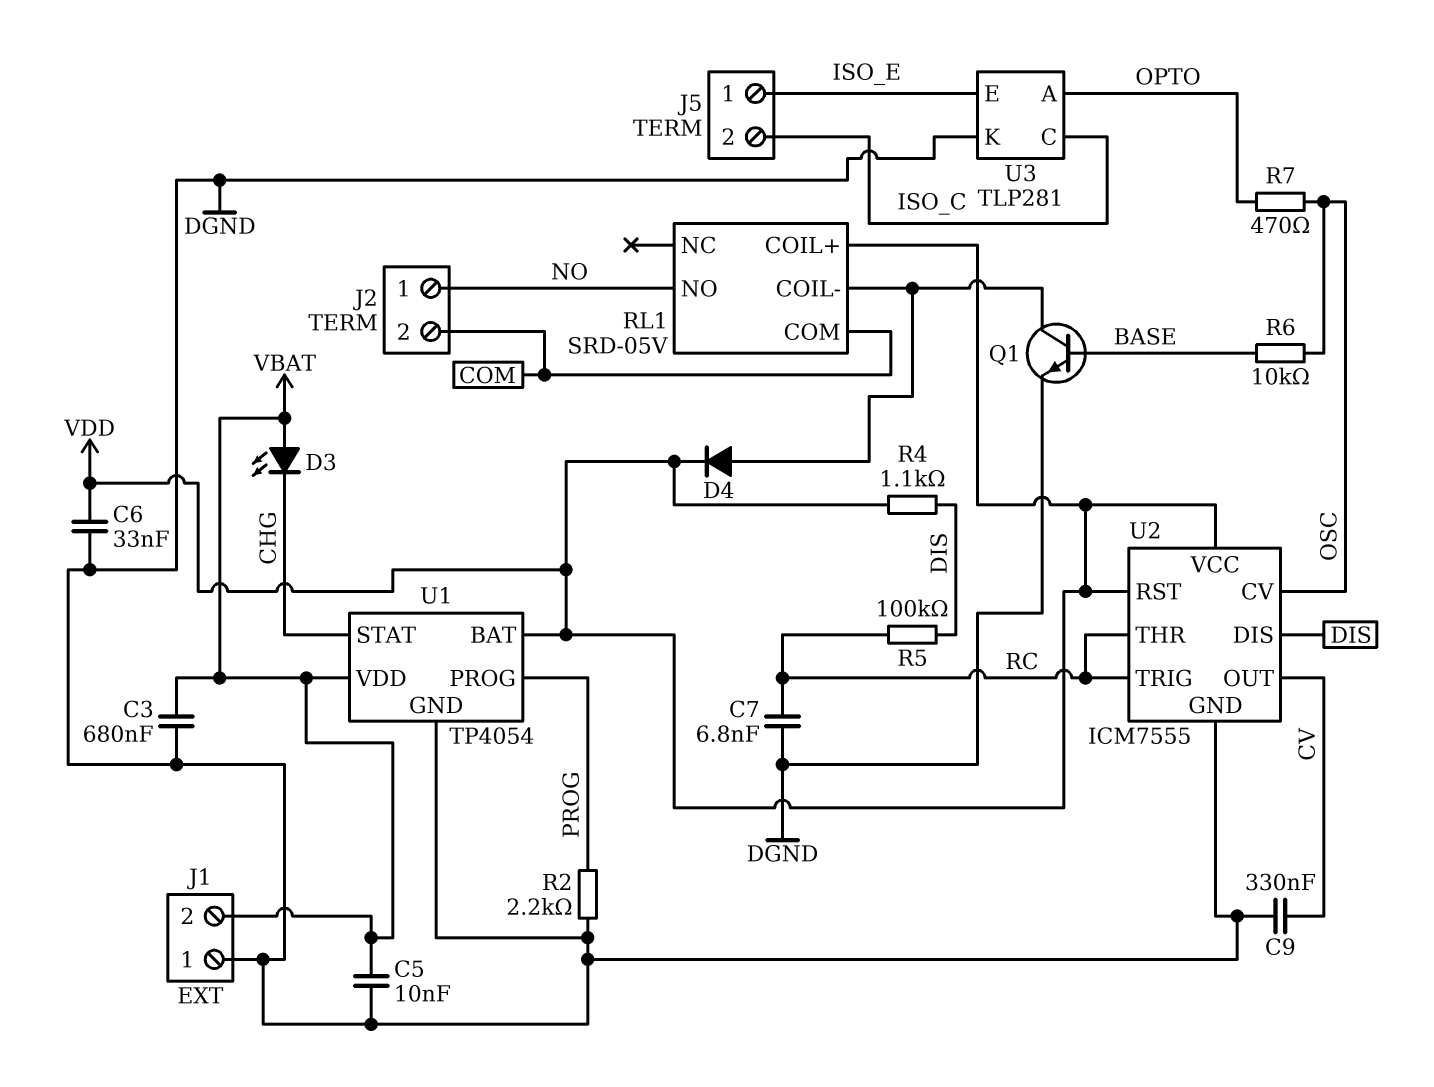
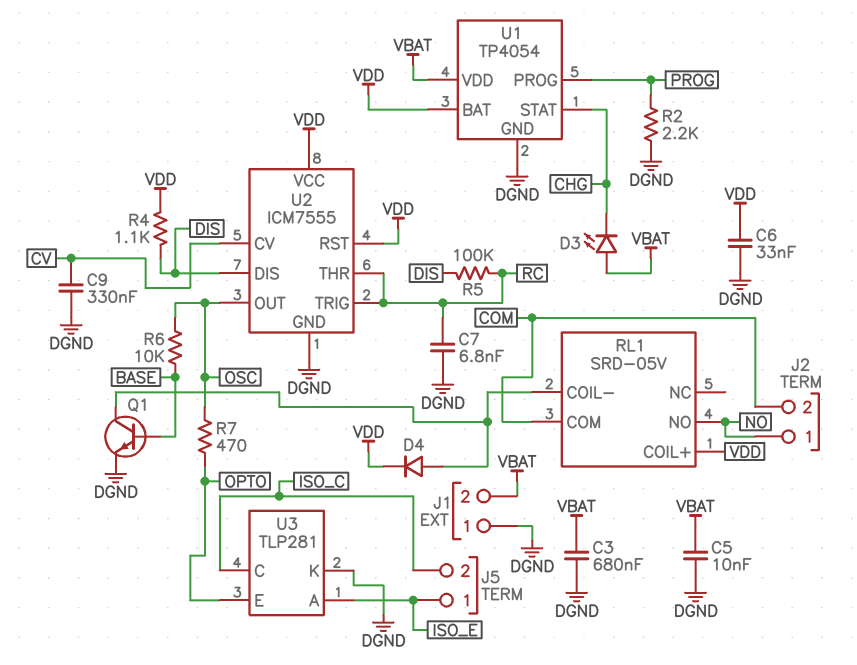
U2 pin CV: OSC -> CV
U2 pin OUT: CV -> OSC
U3 pin A: OPTO -> ISO_E
U3 pin E: ISO_E -> OPTO

